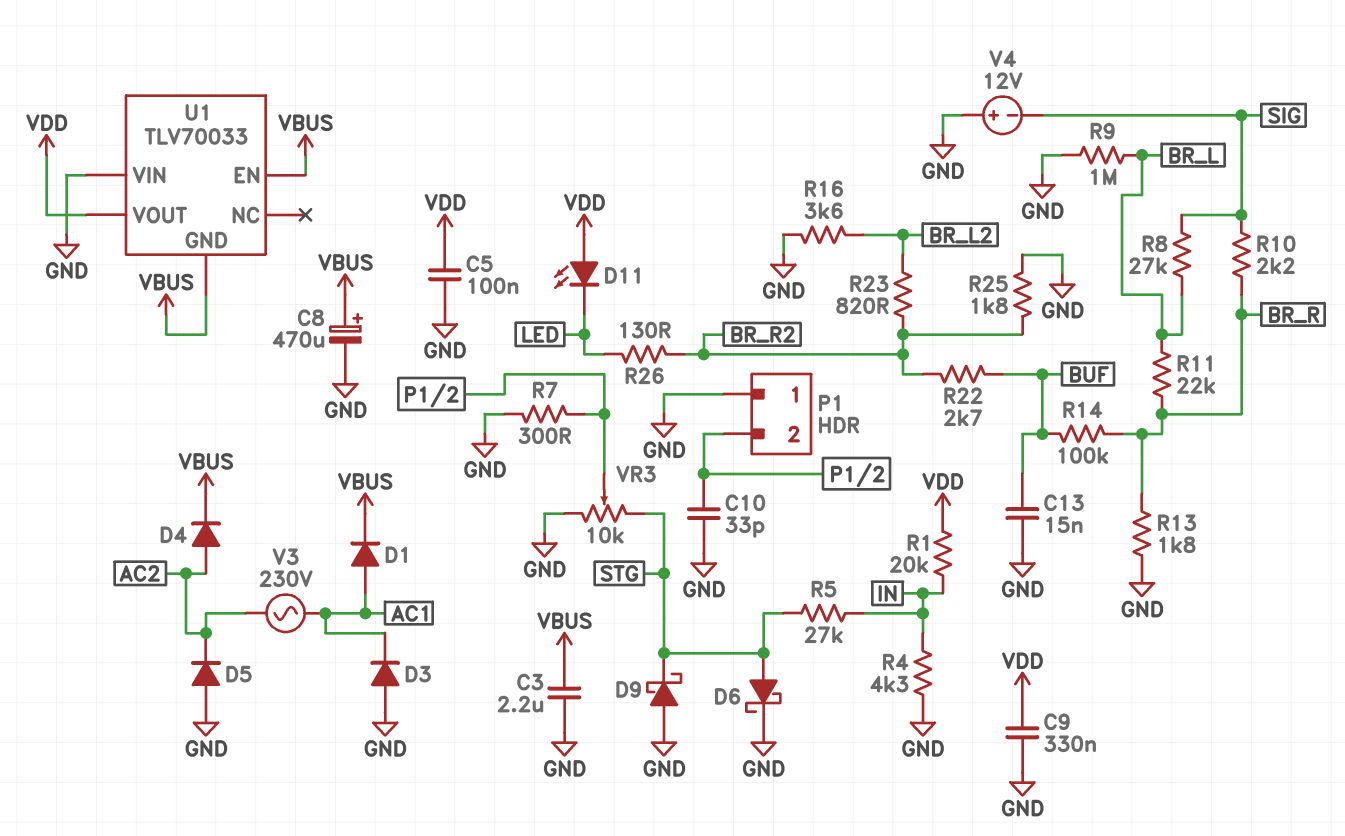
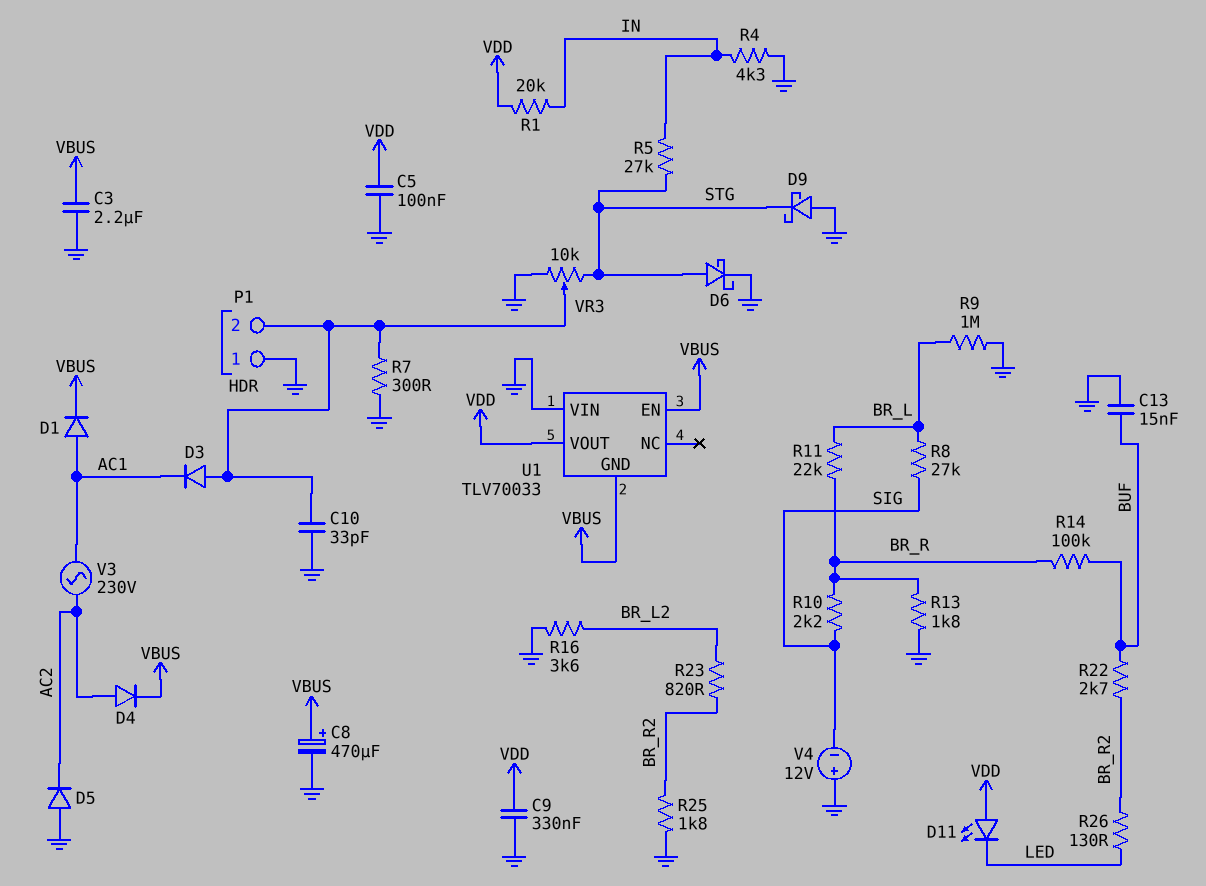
D3: diode (A GND, K AC1) -> diode (A P1/2, K AC1)

